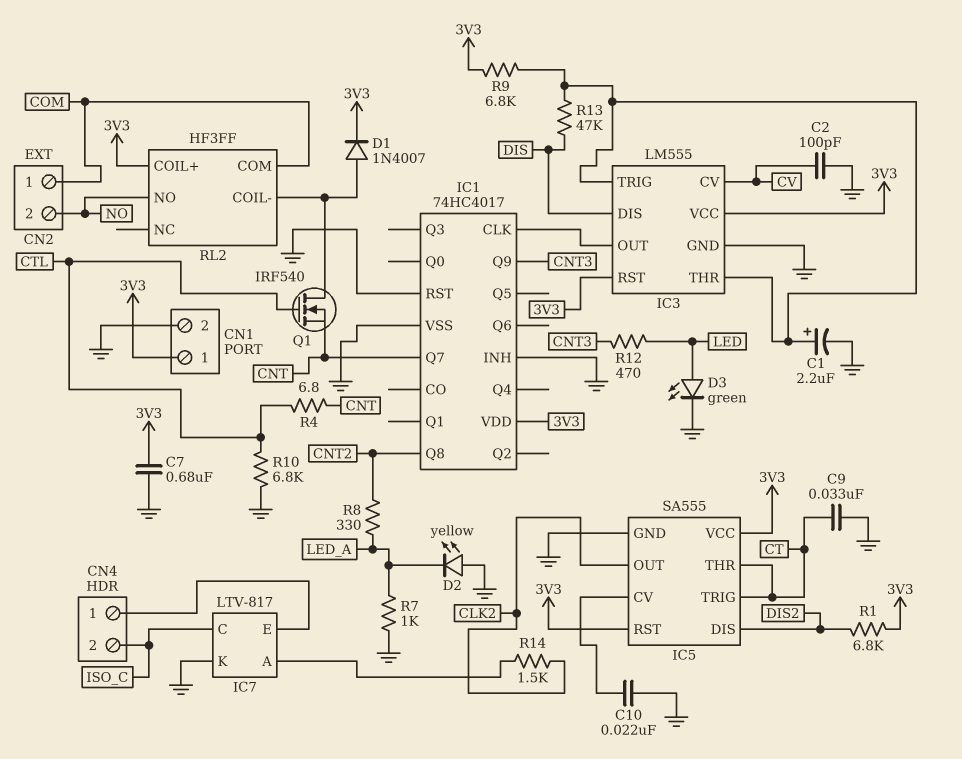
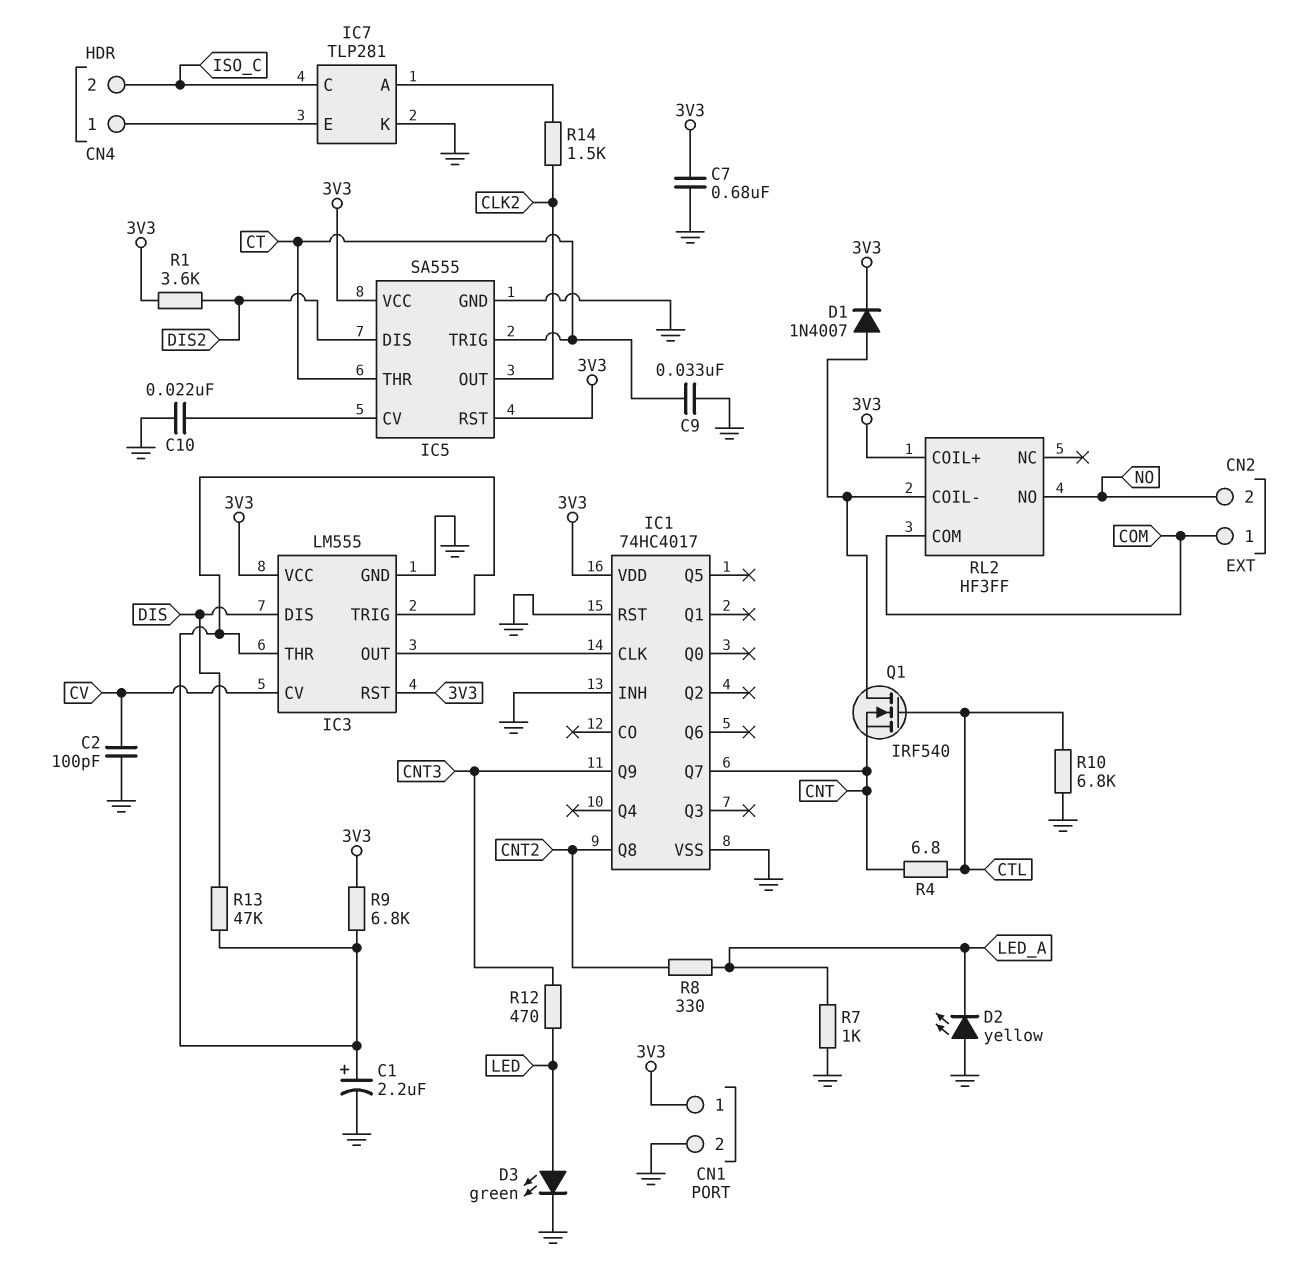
IC7: LTV-817 -> TLP281
R1: 6.8k (3V3, DIS2) -> 3.6k (3V3, DIS2)

